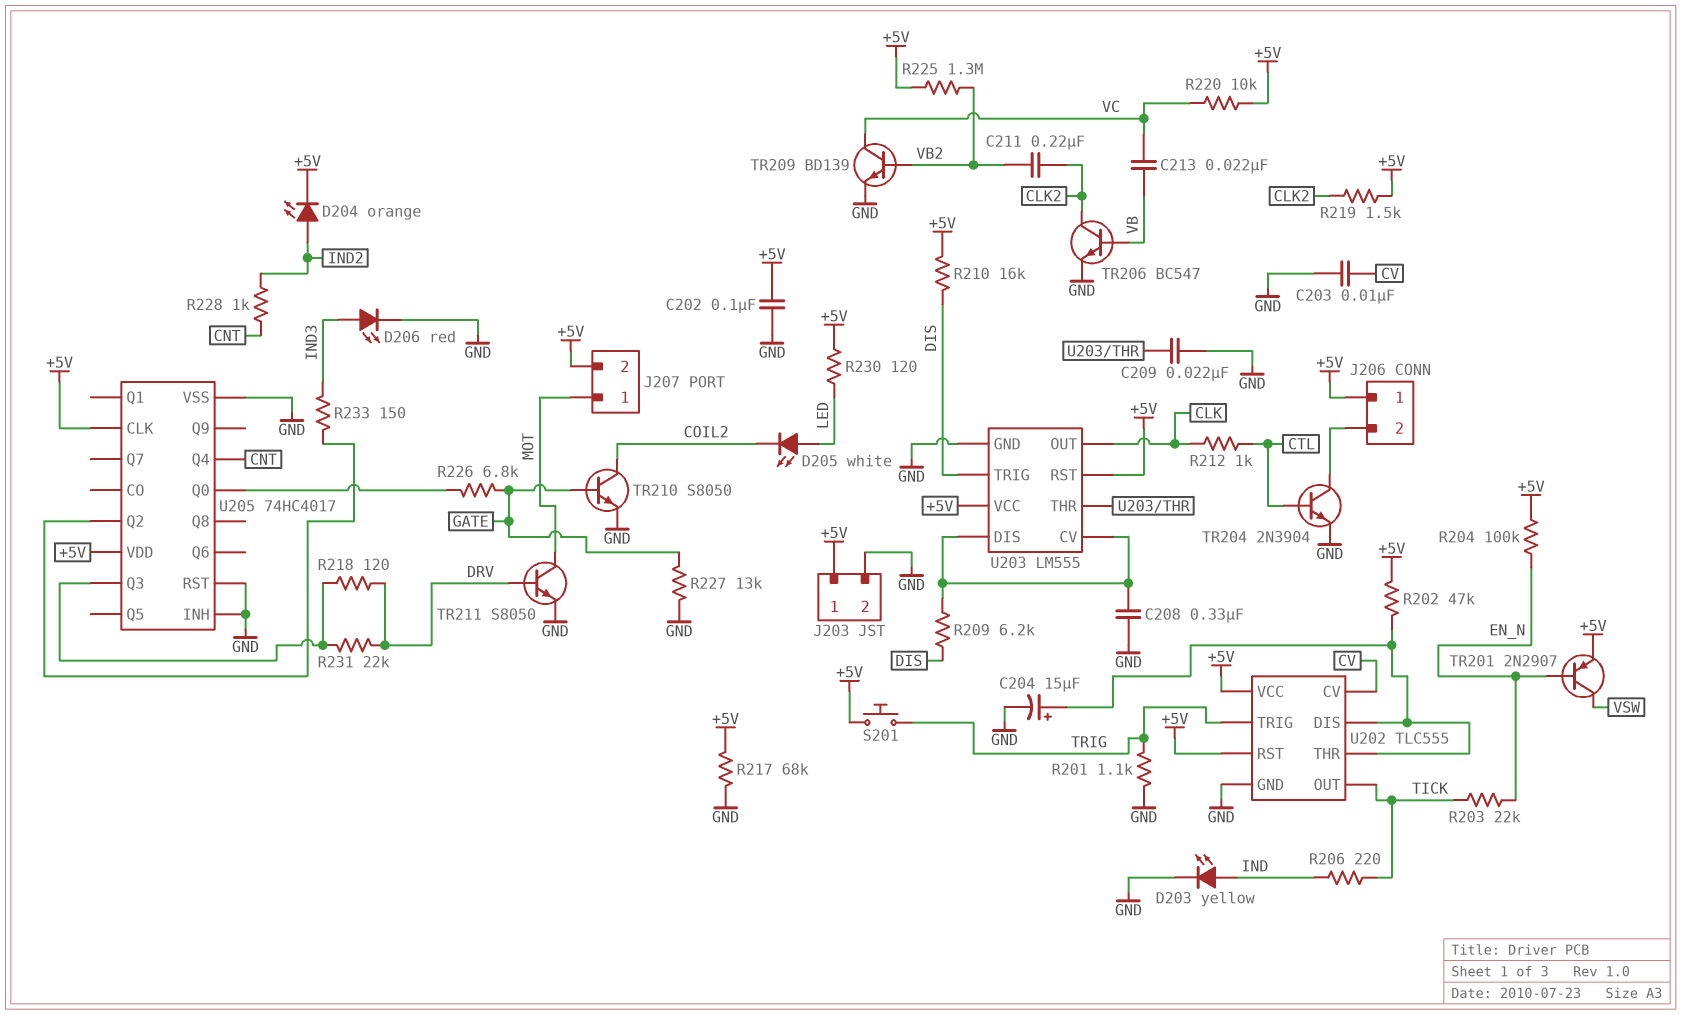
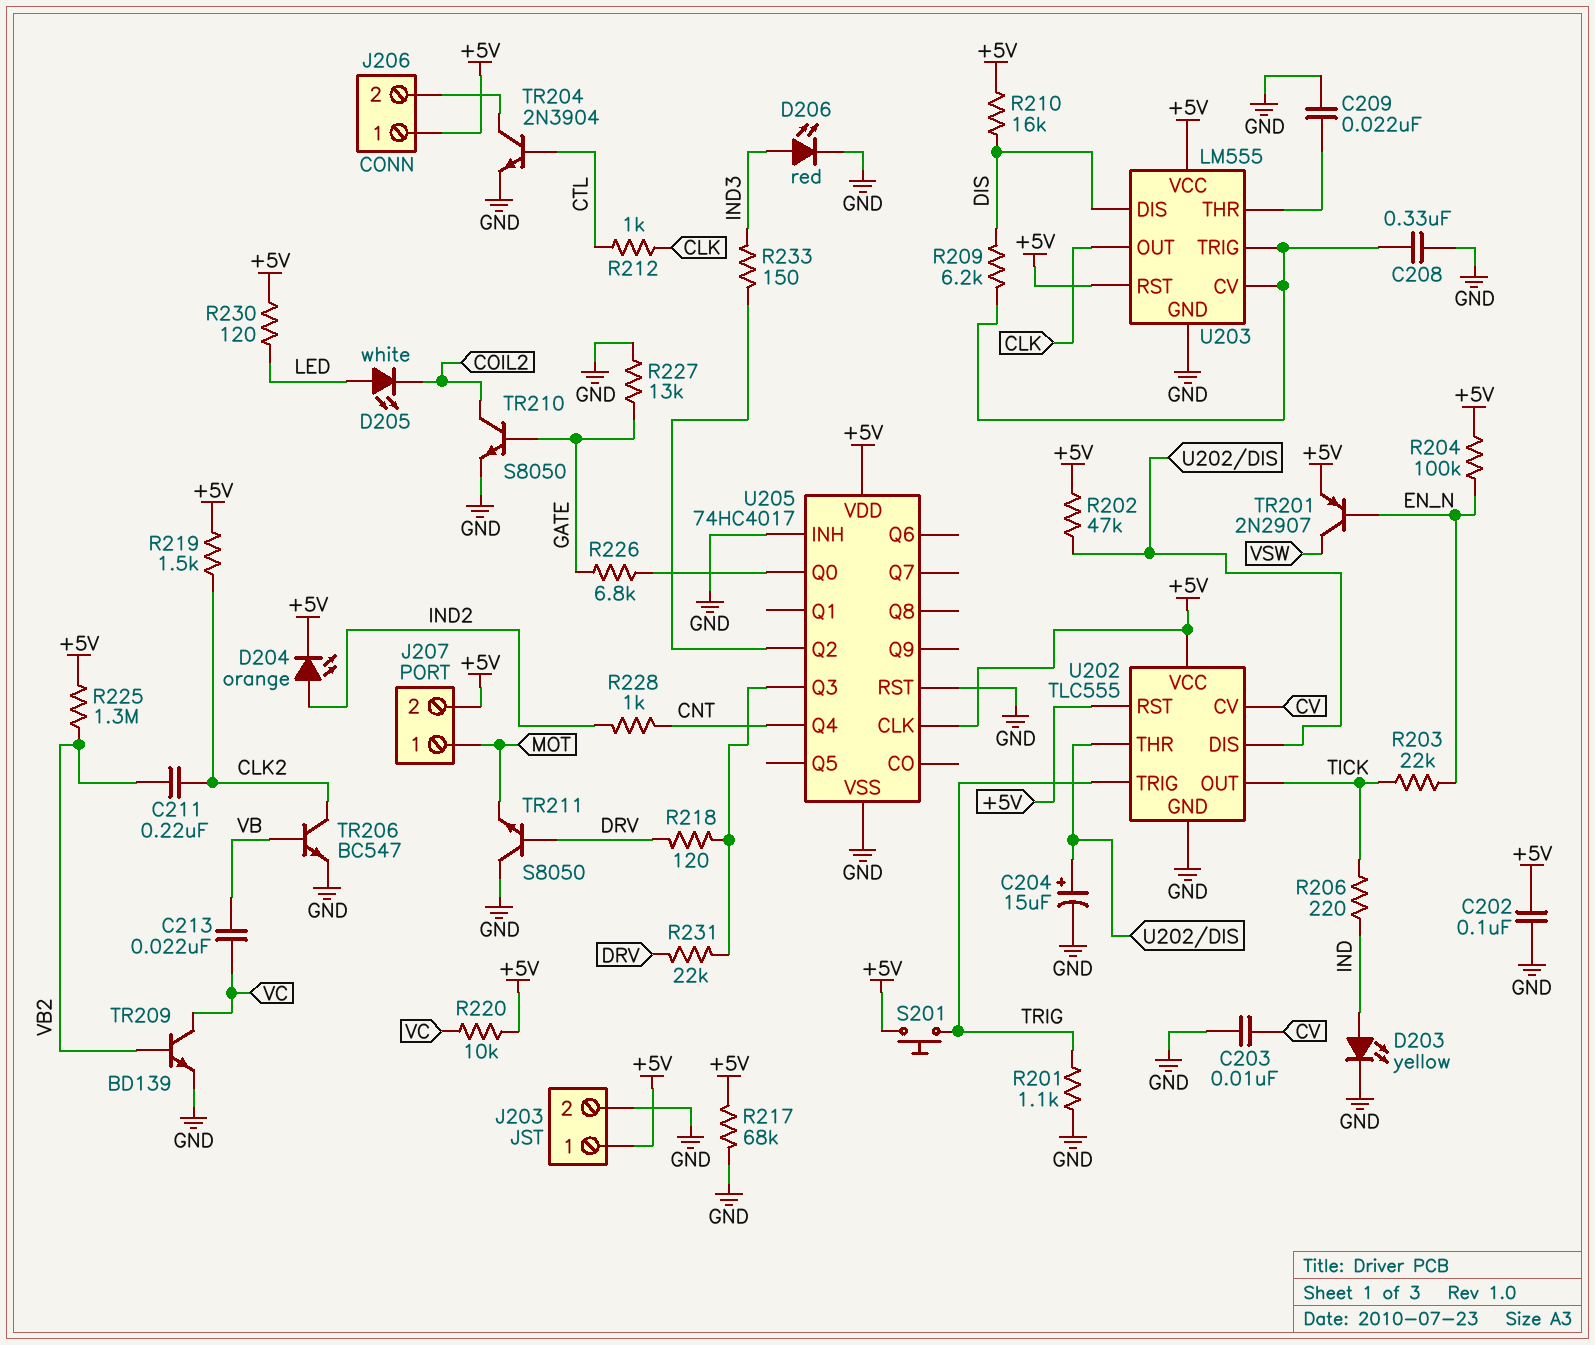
TR211: NPN S8050 (B DRV, C MOT, E GND) -> NPN S8050 (B DRV, C GND, E MOT)
U203 pin DIS: U203/CV -> DIS
U203 pin TRIG: DIS -> U203/CV

